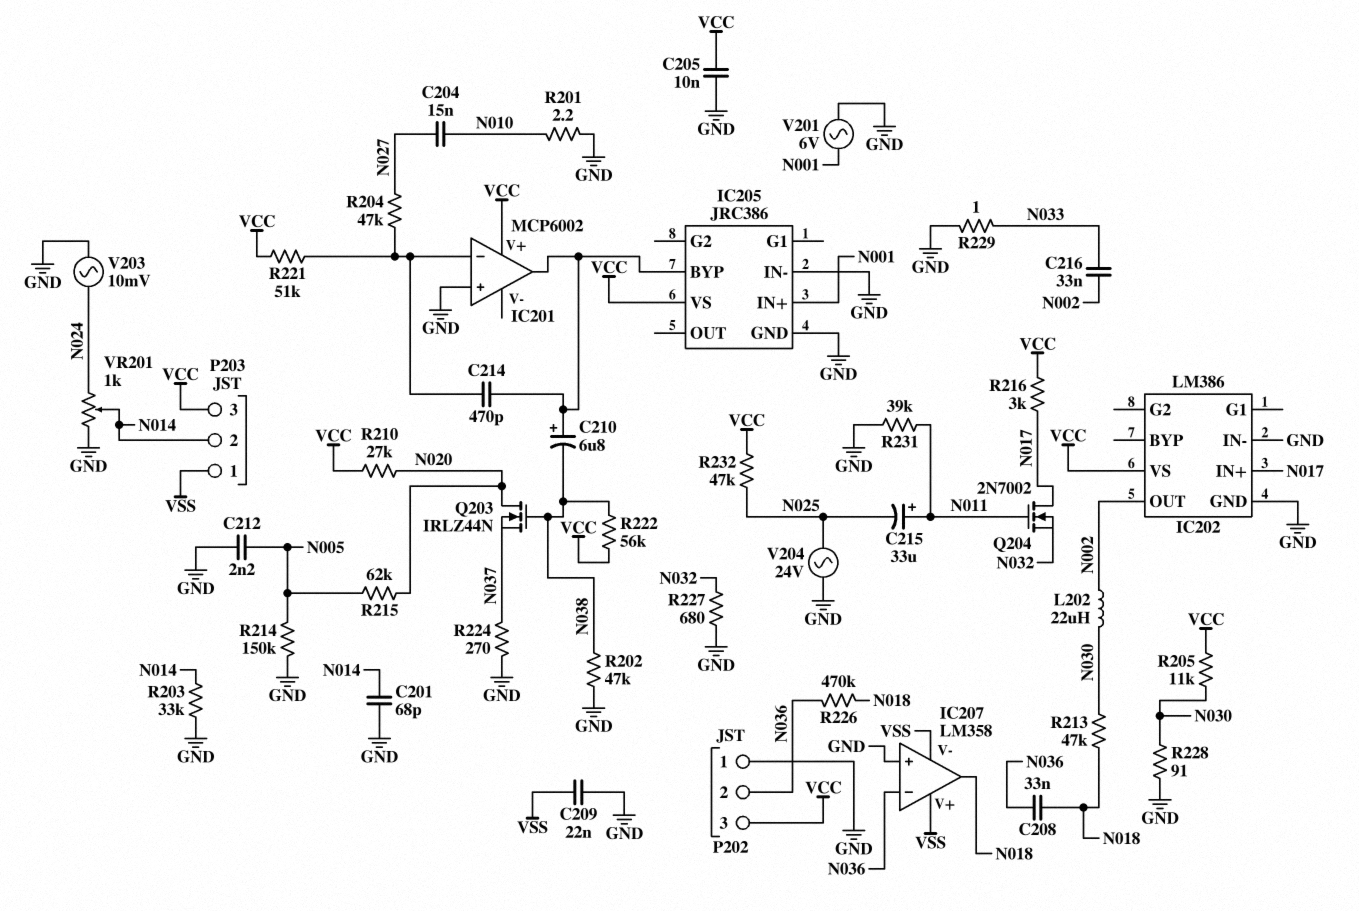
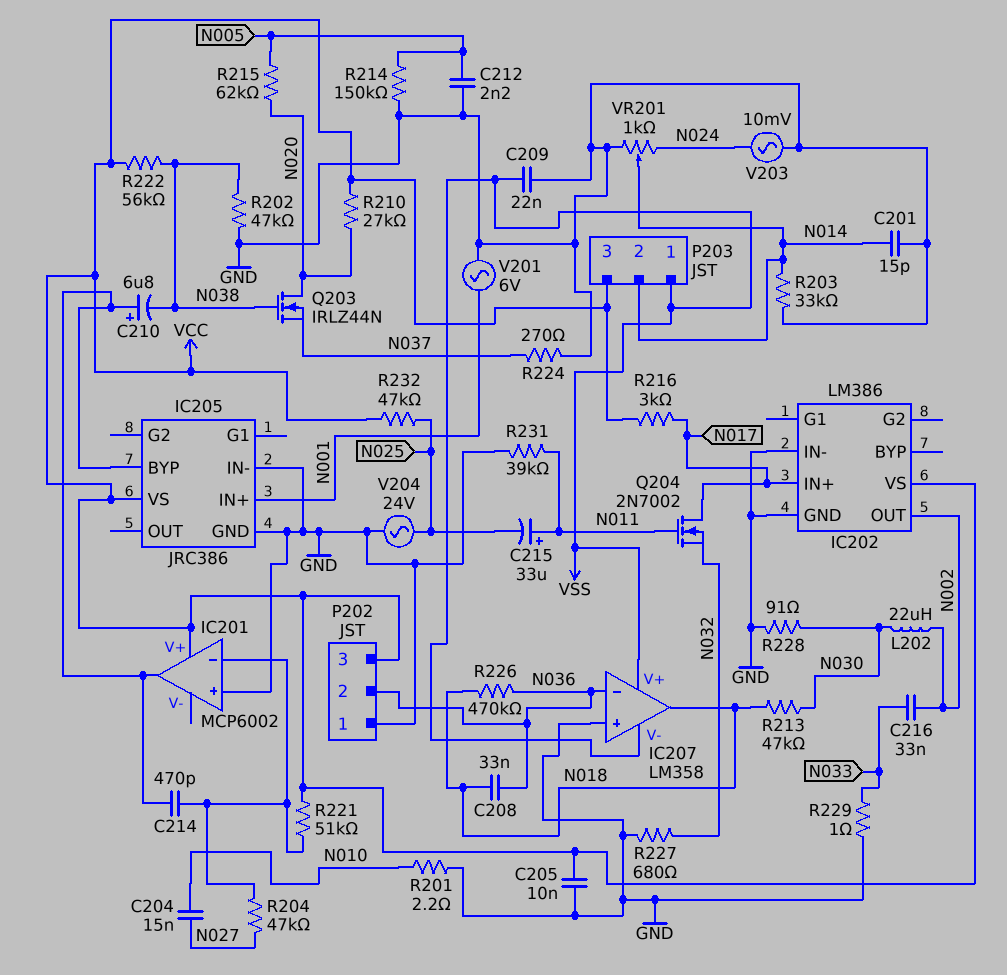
C201: 68pF (GND, N014) -> 15pF (GND, N014)
R205: 11k (N030, VCC) -> none

